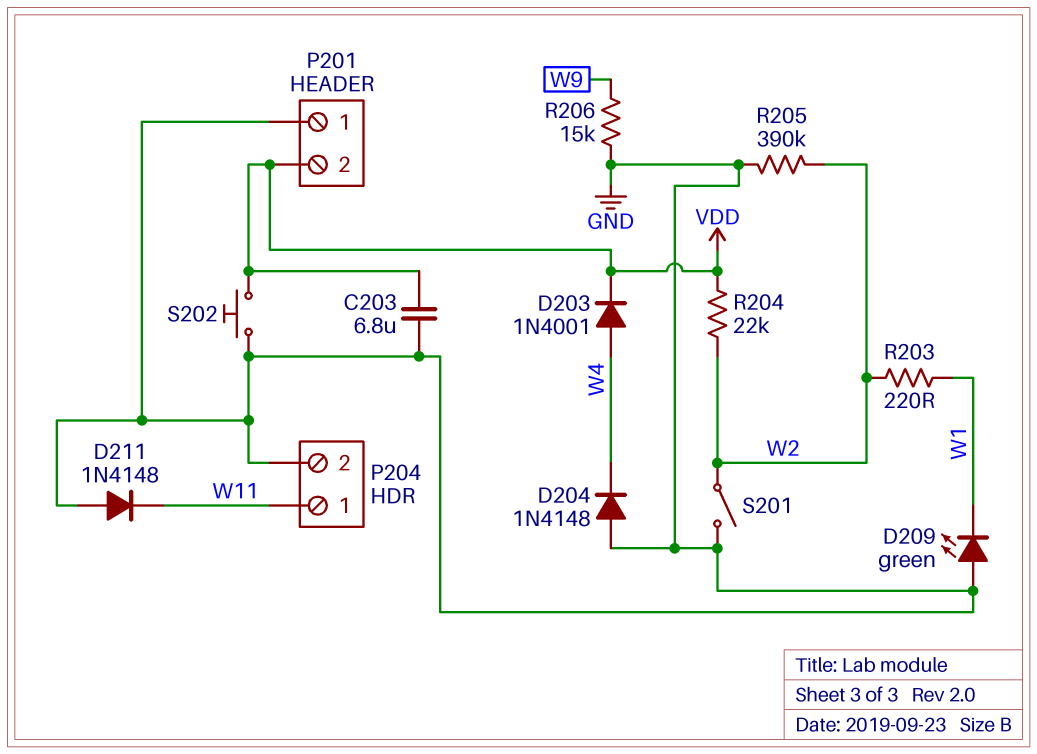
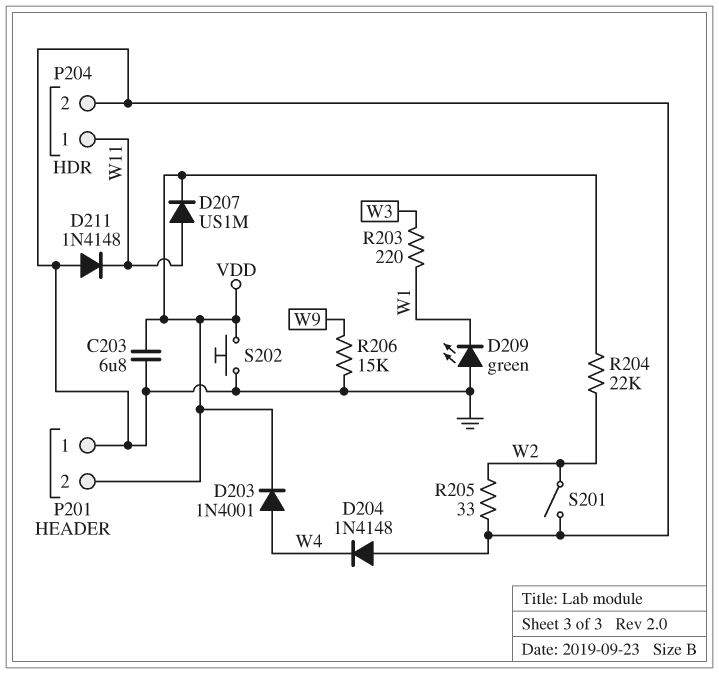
D207: none -> diode US1M (A W11, K VDD)
R203: 220 (W1, W2) -> 220 (W1, W3)
R205: 390k (GND, W2) -> 33 (GND, W2)

